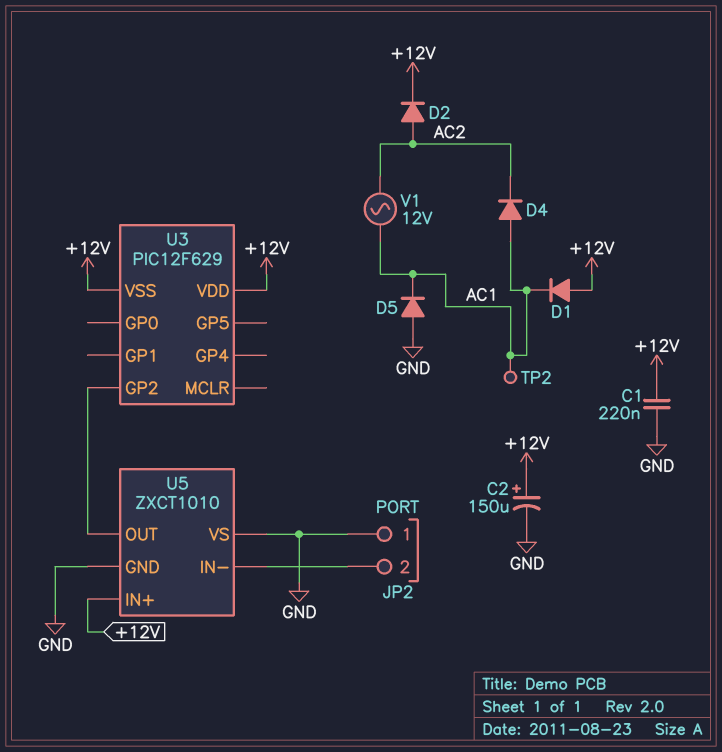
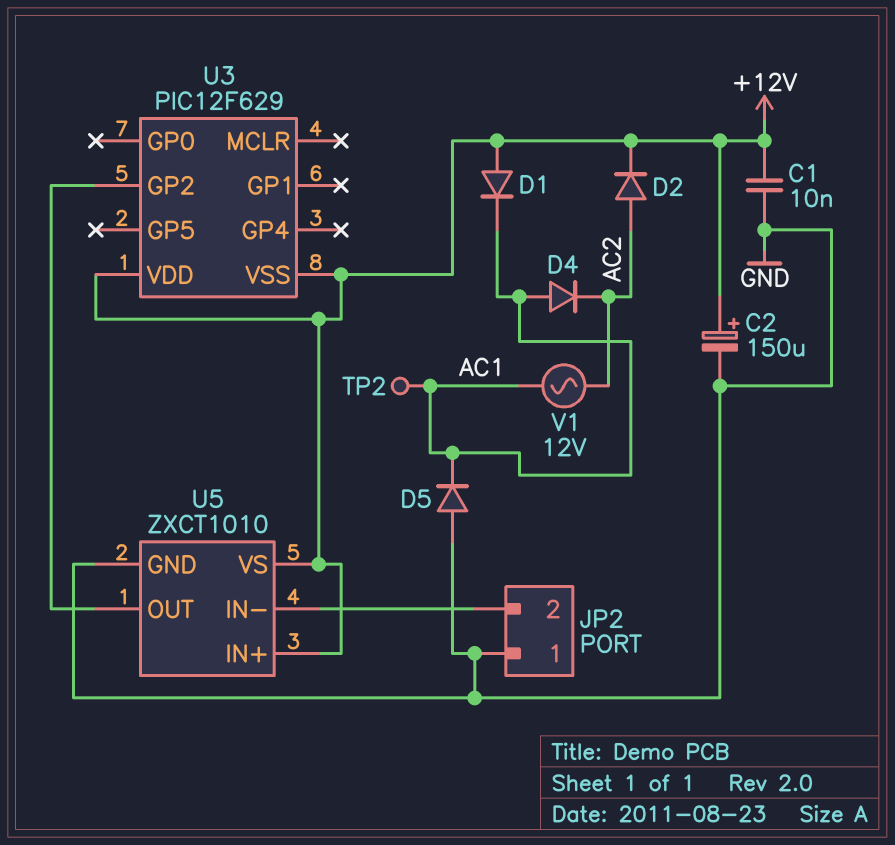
C1: 220nF (+12V, GND) -> 10nF (+12V, GND)
U5 pin VS: GND -> +12V

